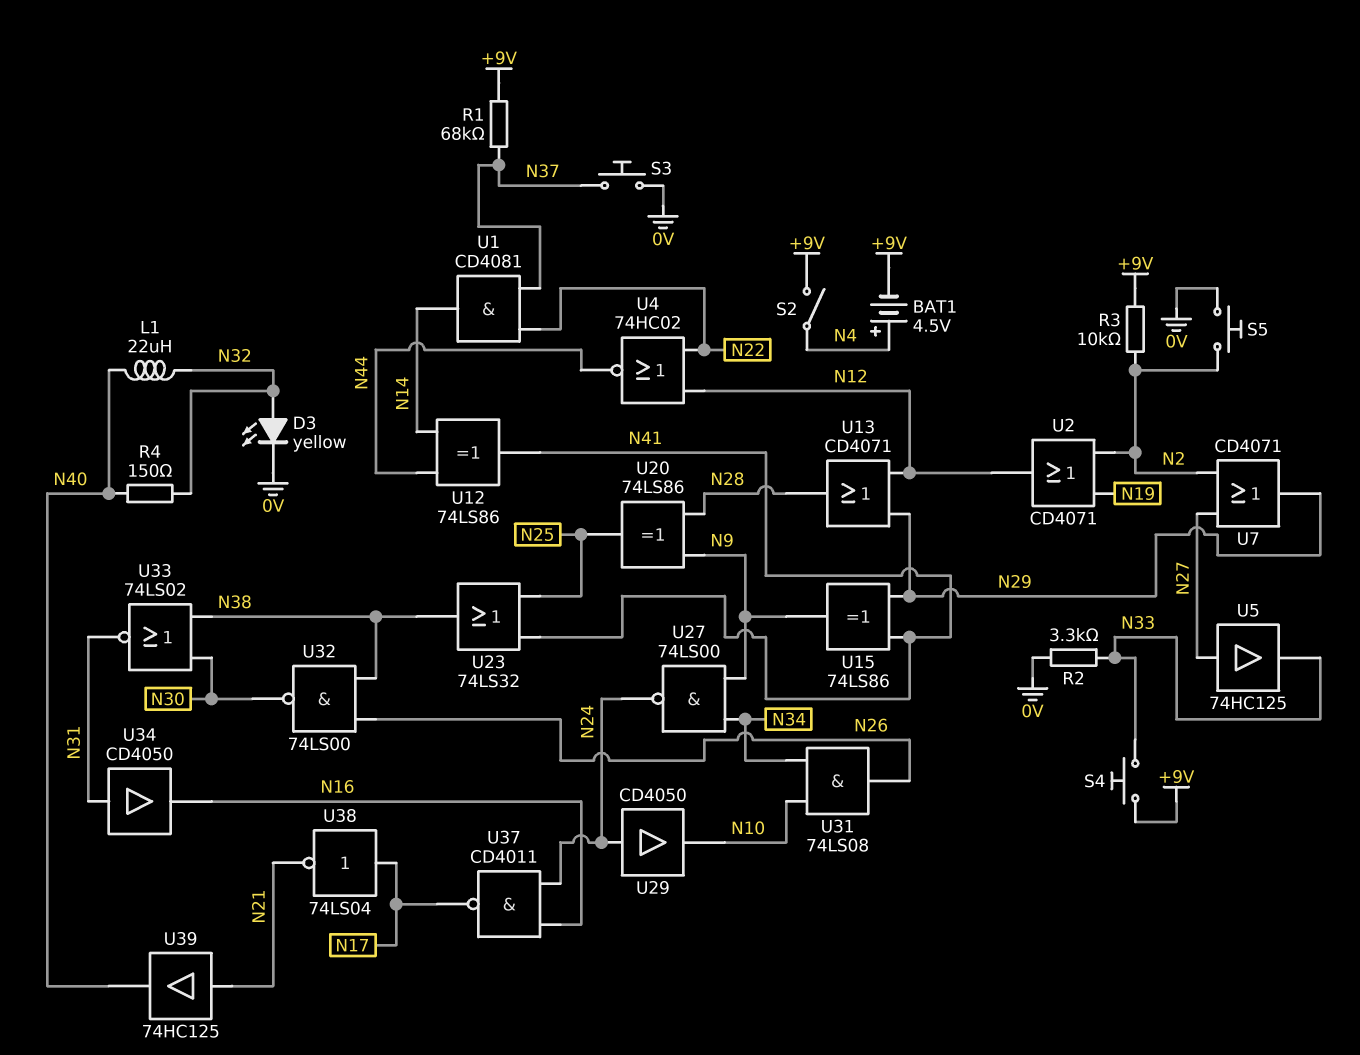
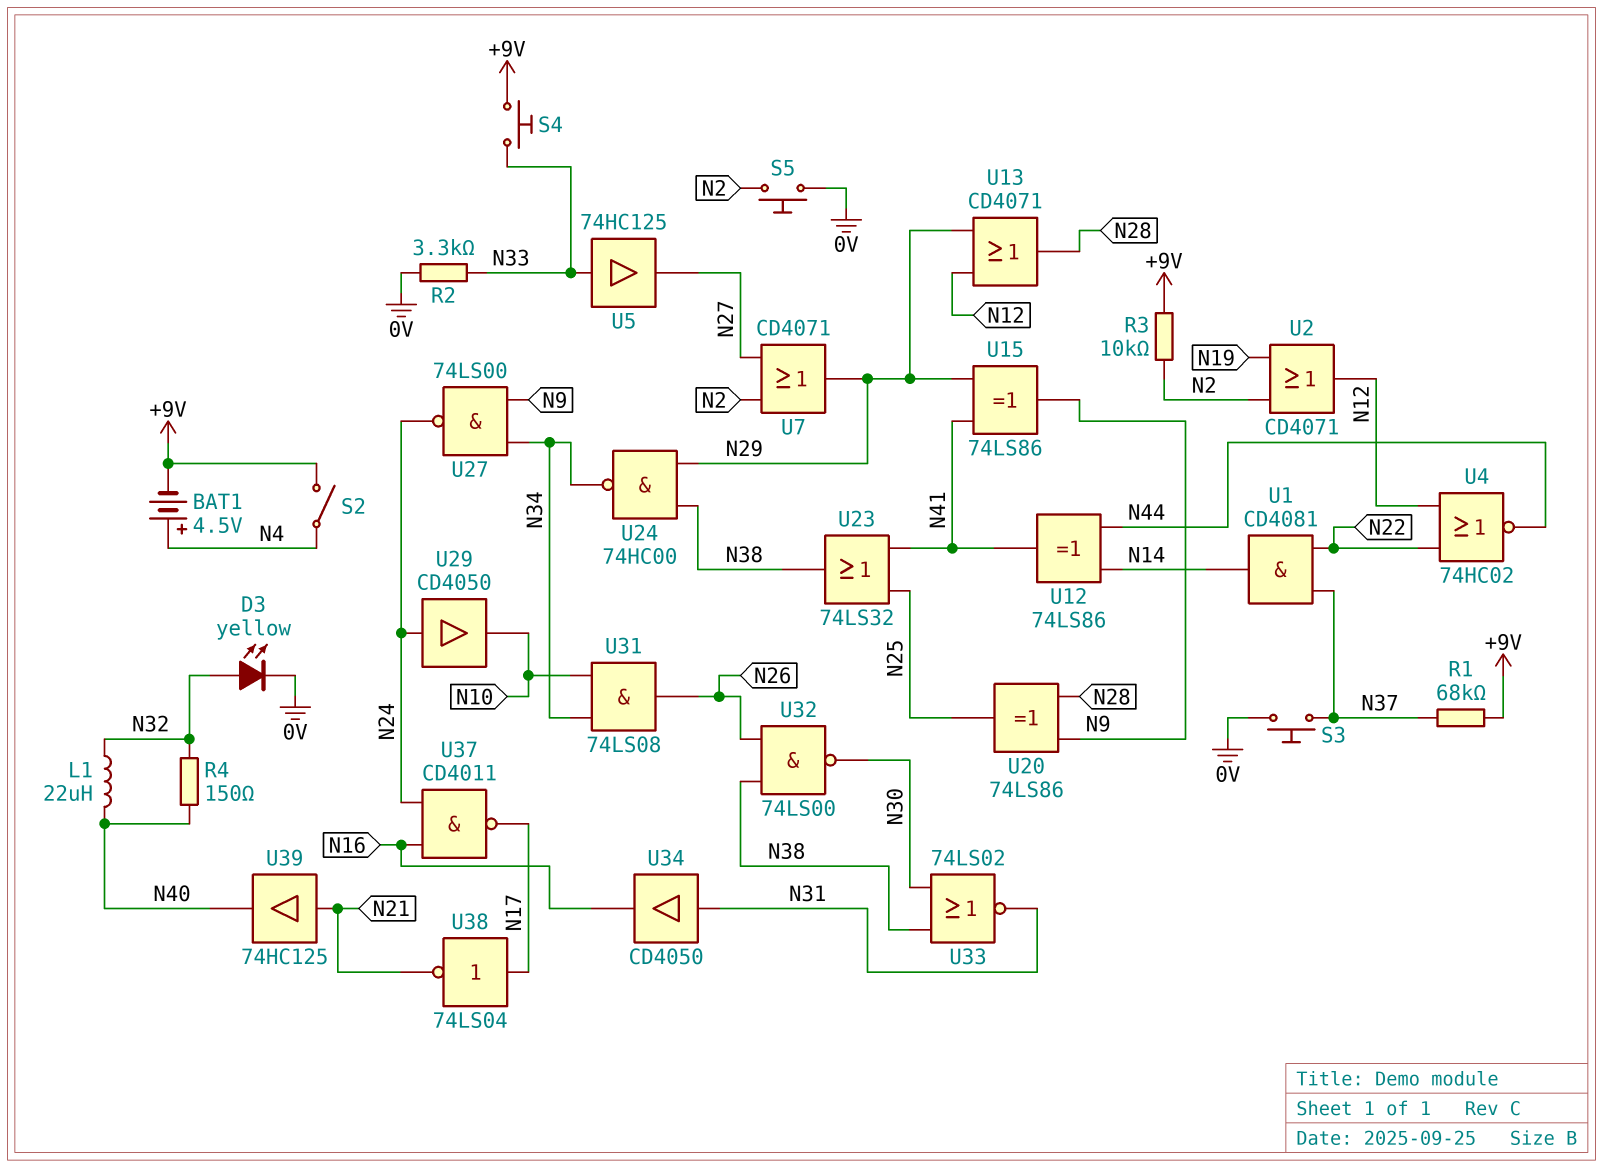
U5: buffer 74HC125 (in N27, out N33) -> buffer 74HC125 (in N33, out N27)
U24: none -> NAND 74HC00 (in N29, in N38, out N34)

